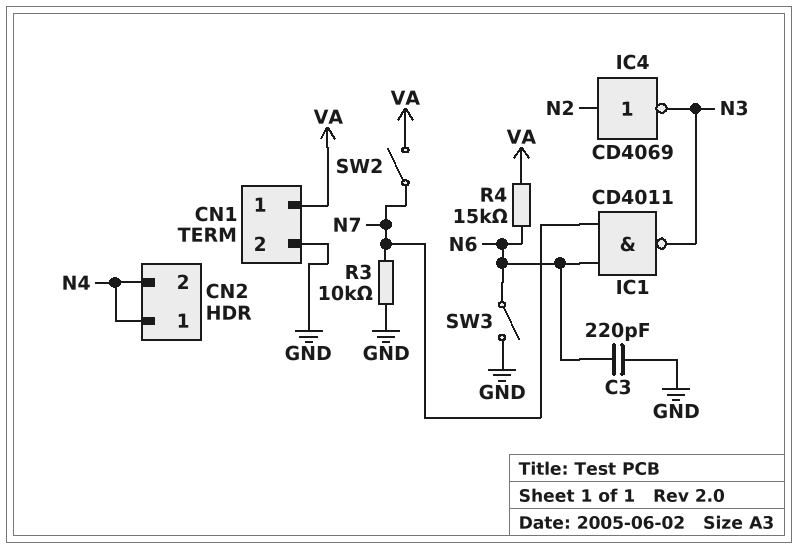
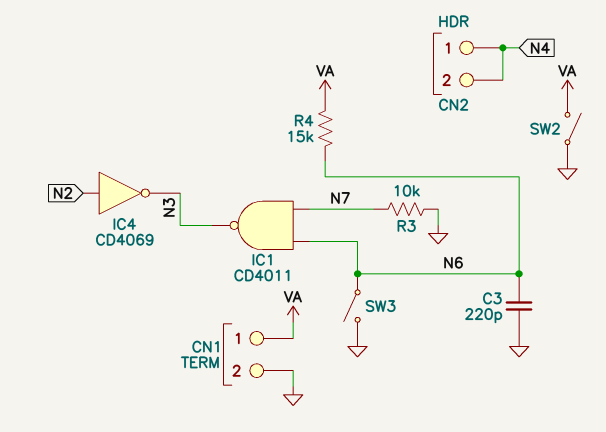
SW2: switch (N7, VA) -> switch (GND, VA)

